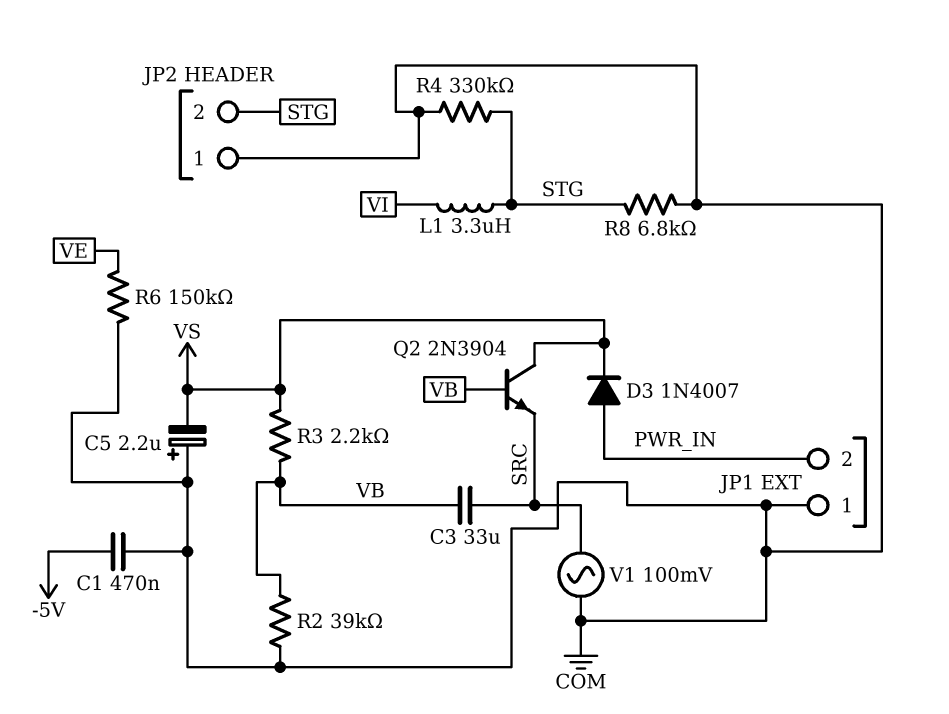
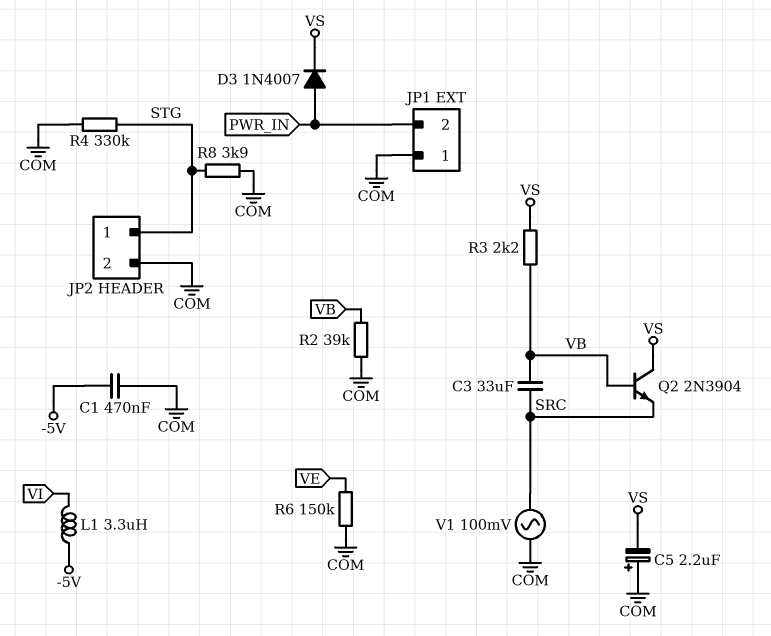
JP2 pin 1: COM -> STG
JP2 pin 2: STG -> COM
L1: 3.3uH (STG, VI) -> 3.3uH (-5V, VI)
R8: 6.8k (COM, STG) -> 3.9k (COM, STG)

